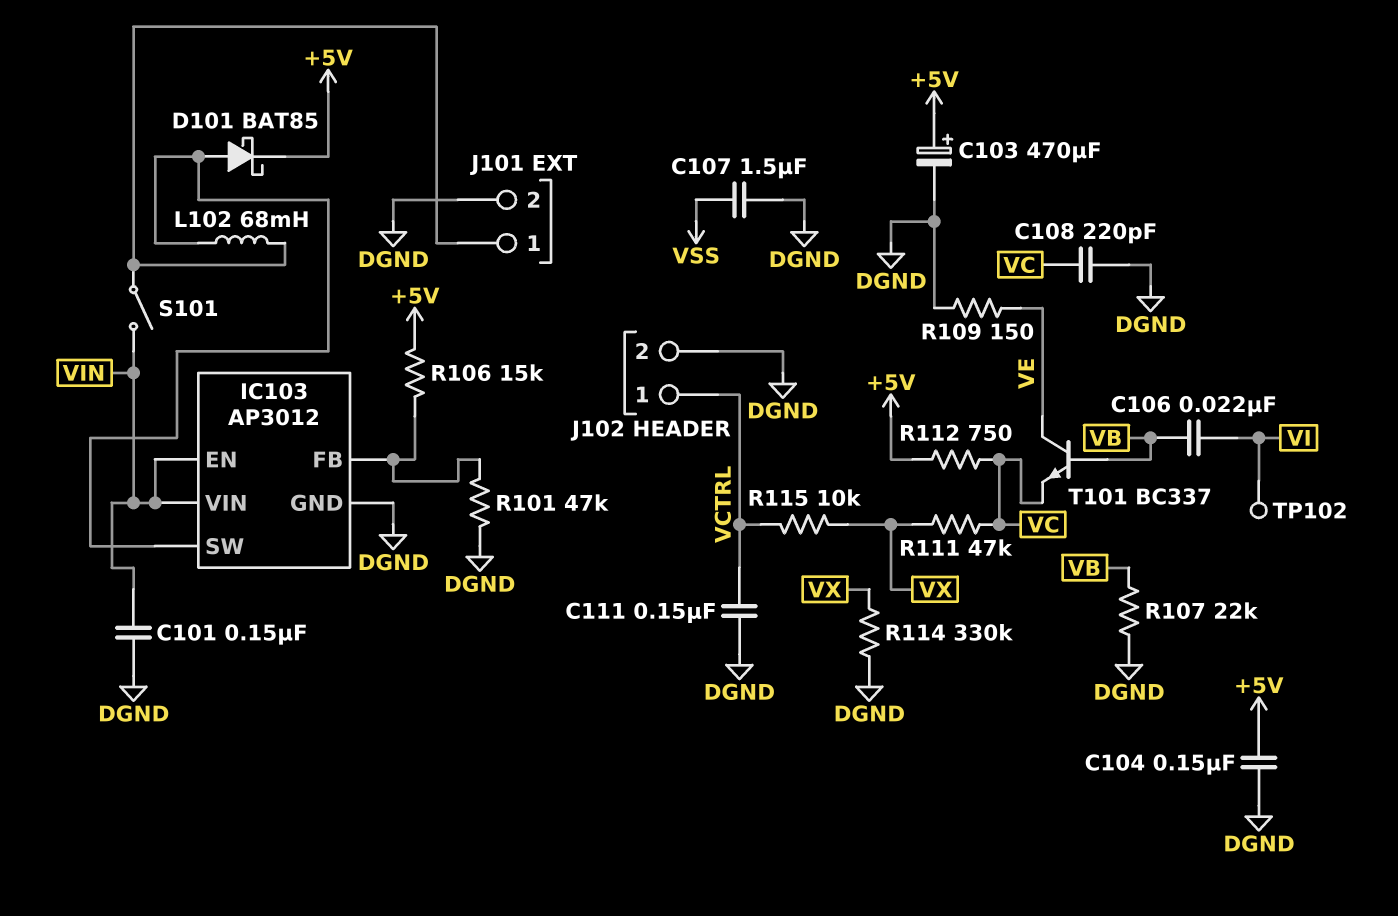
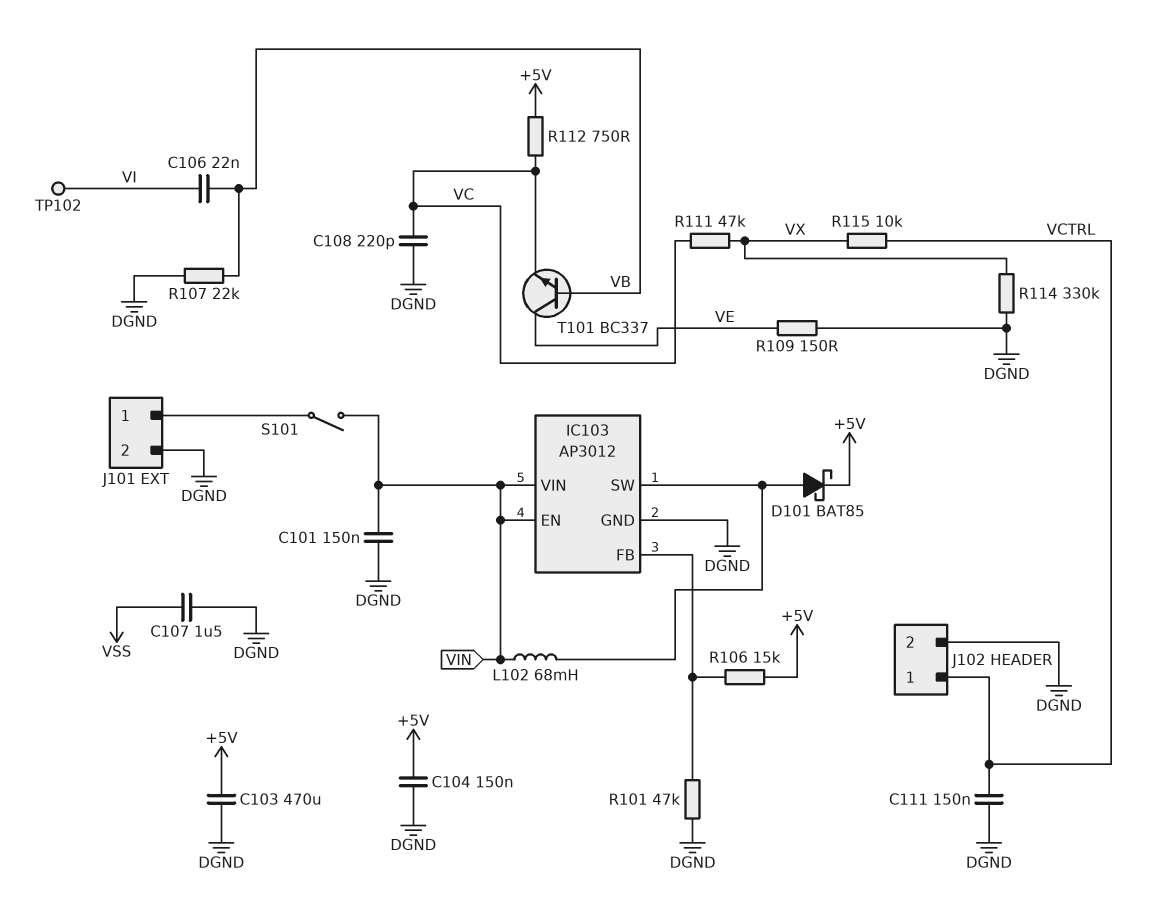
C103: 470uF (plus +5V, minus DGND) -> 470uF (+5V, DGND)
L102: 68mH (IC103/SW, J101/1) -> 68mH (IC103/SW, VIN)

